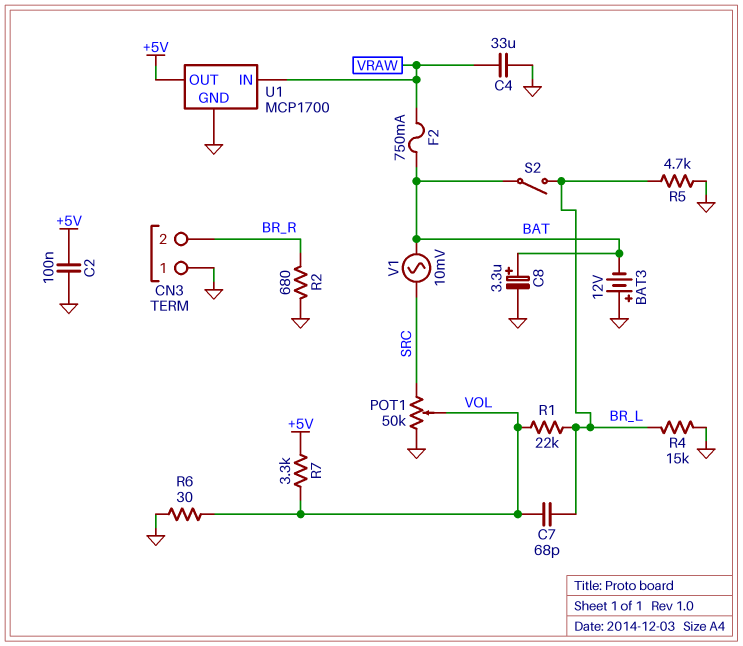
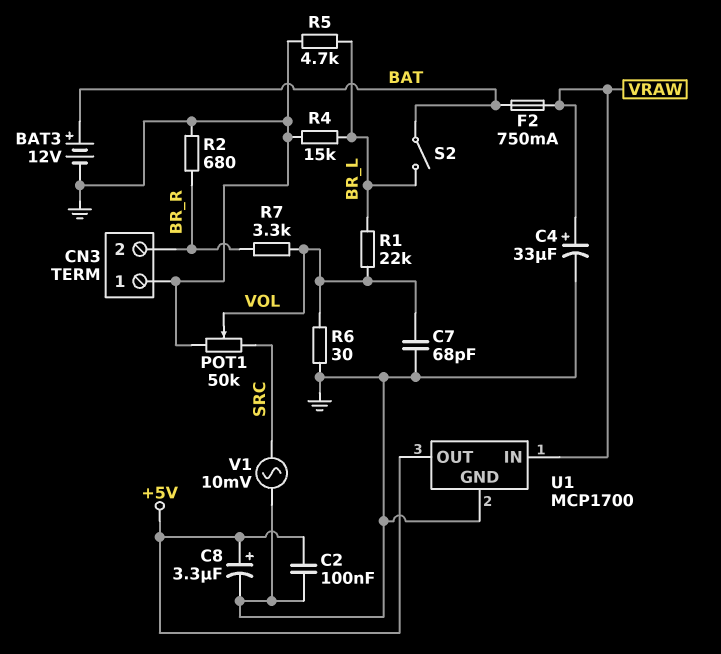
BAT3: 12V (plus GND, minus BAT) -> 12V (plus BAT, minus GND)
C4: 33uF (GND, VRAW) -> 33uF (plus VRAW, minus GND)
C7: 68pF (BR_L, VOL) -> 68pF (GND, VOL)
C8: 3.3uF (plus BAT, minus GND) -> 3.3uF (plus +5V, minus GND)
R7: 3.3k (+5V, VOL) -> 3.3k (BR_R, VOL)
V1: AC 10mV (BAT, SRC) -> AC 10mV (GND, SRC)

